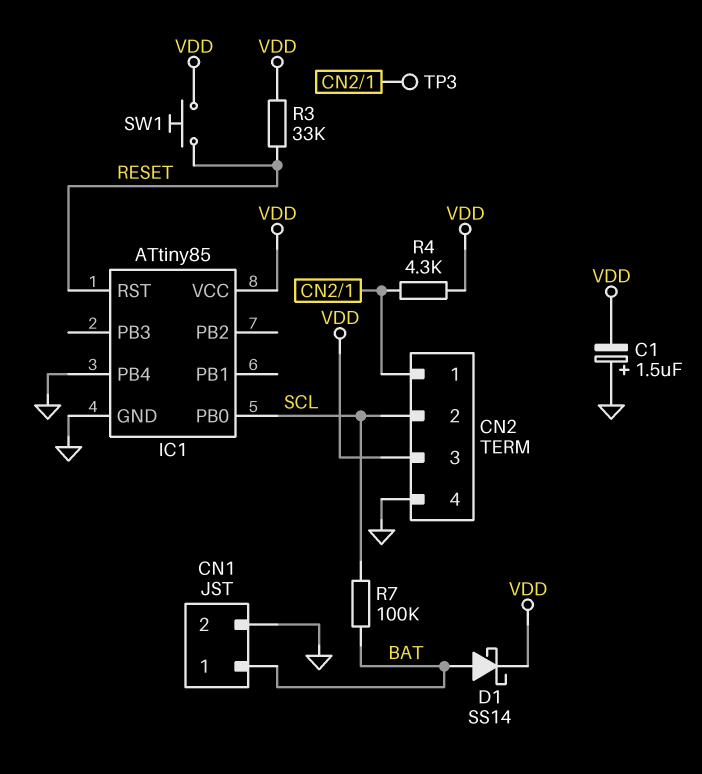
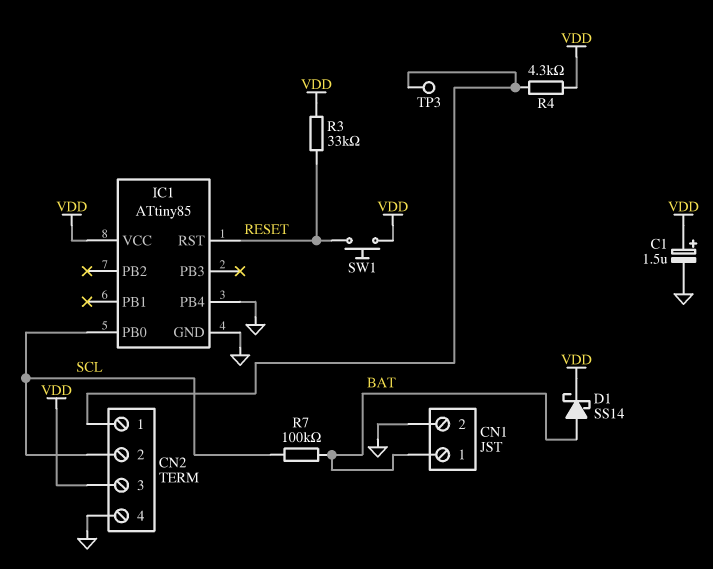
C1: 1.5uF (plus GND, minus VDD) -> 1.5uF (plus VDD, minus GND)

